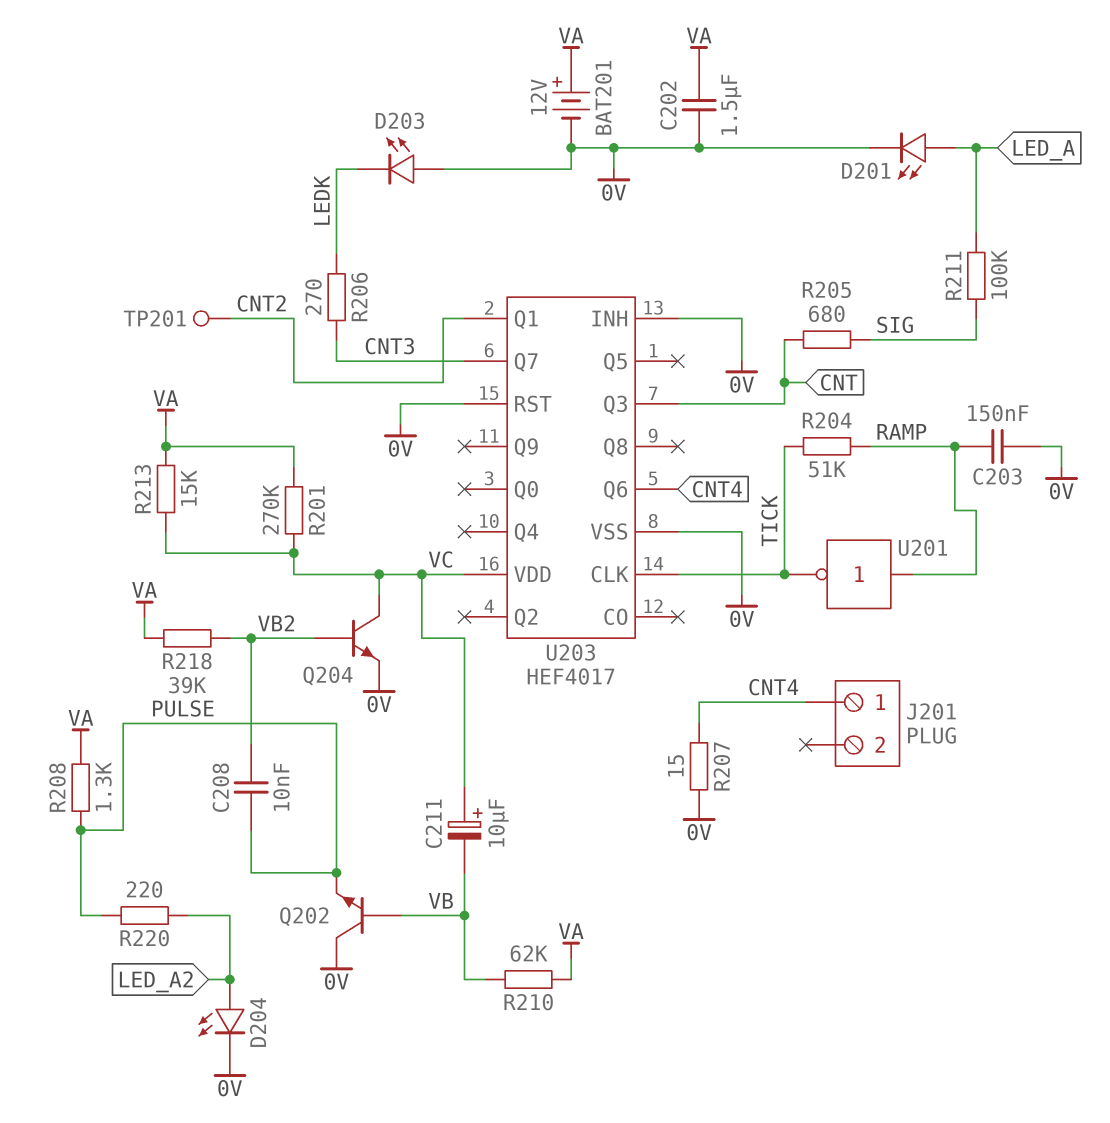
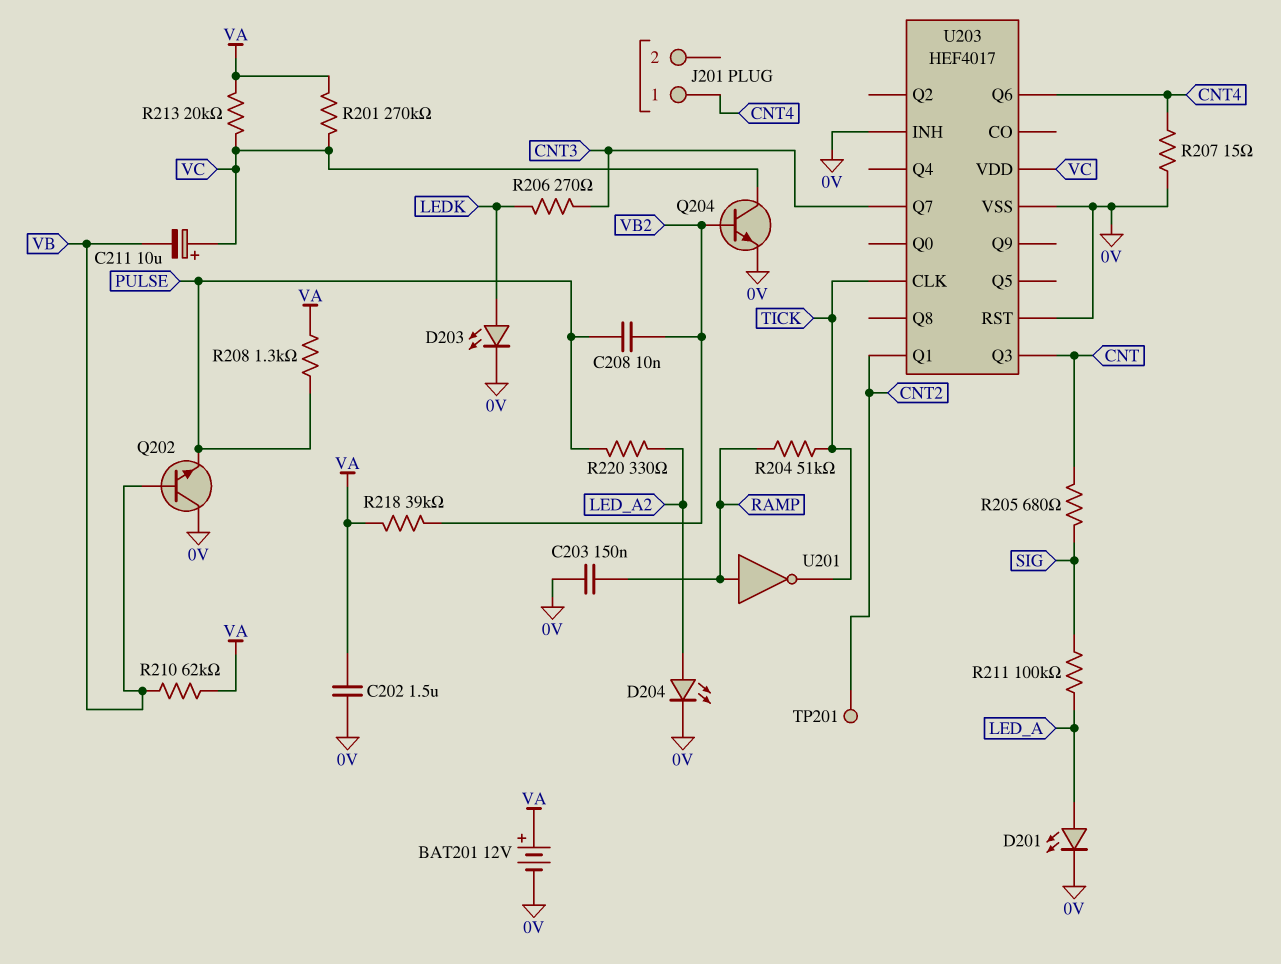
D203: LED (A 0V, K LEDK) -> LED (A LEDK, K 0V)
R213: 15k (VA, VC) -> 20k (VA, VC)
R220: 220 (LED_A2, PULSE) -> 330 (LED_A2, PULSE)

